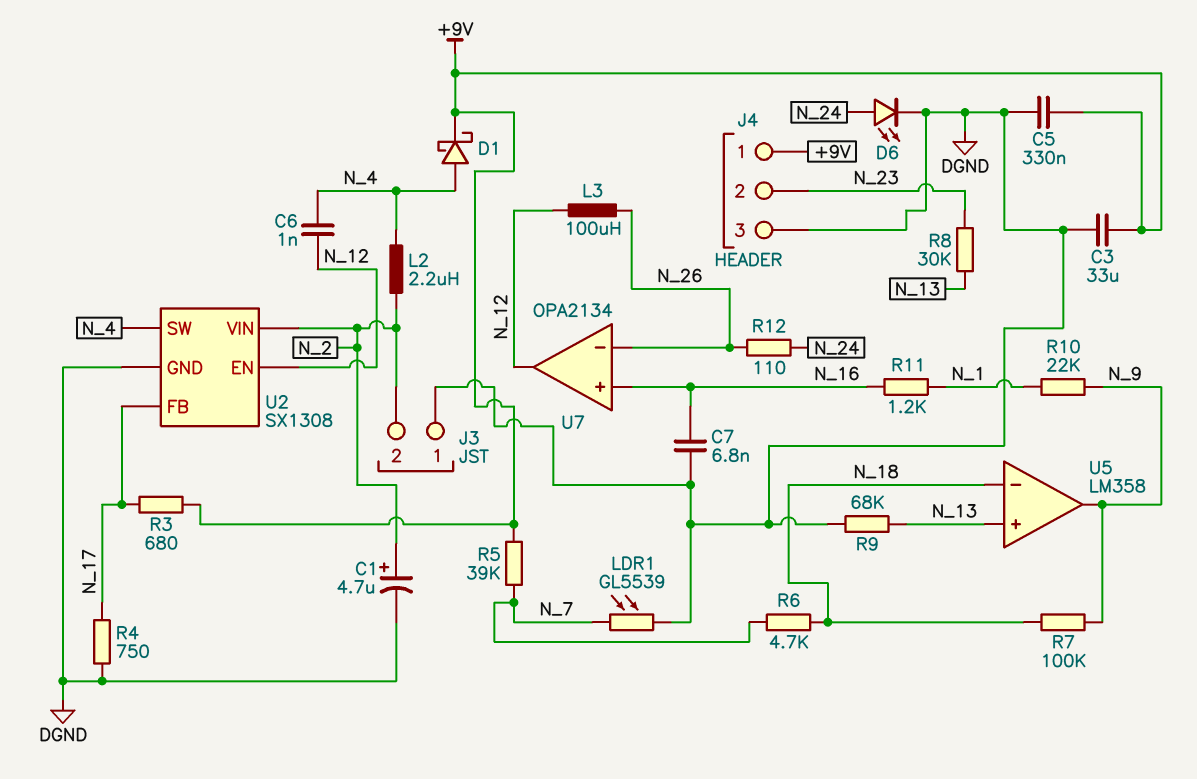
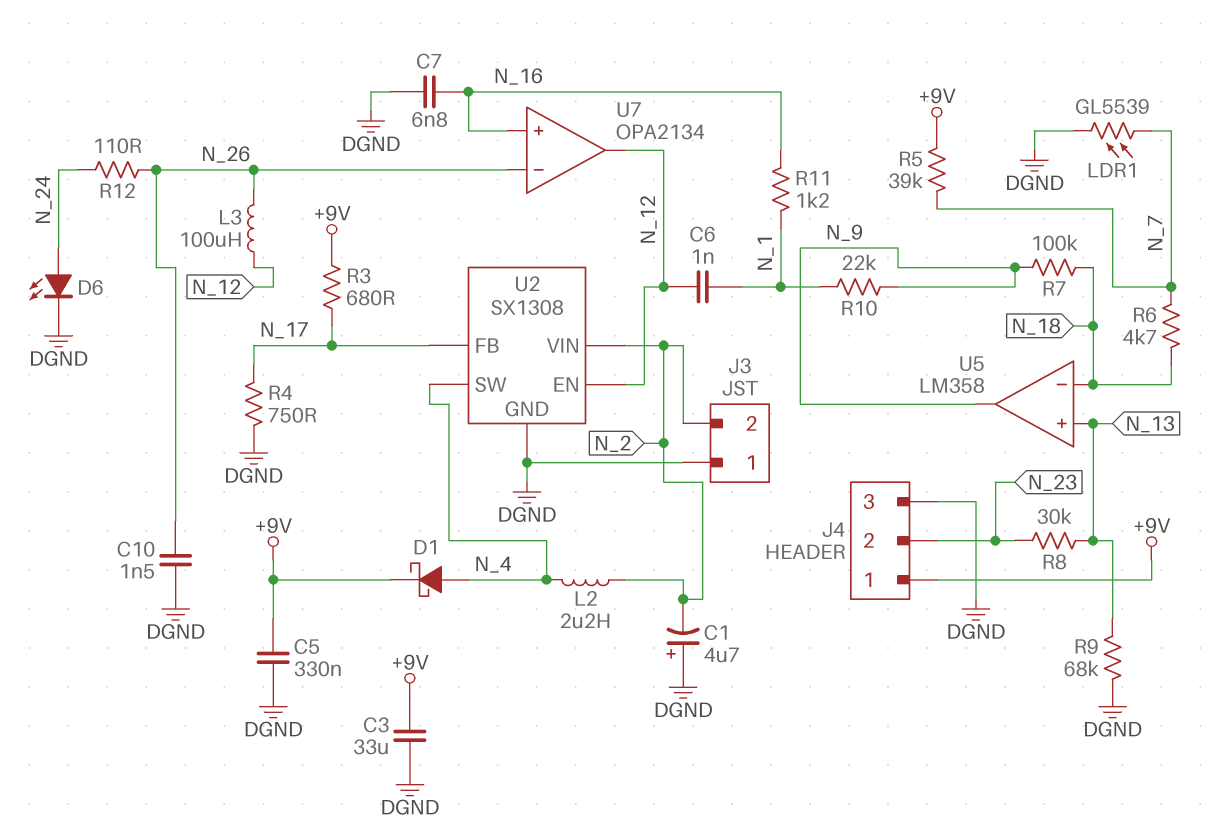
C1: 4.7uF (plus N_2, minus DGND) -> 4.7uF (plus DGND, minus N_2)
C6: 1nF (N_4, N_12) -> 1nF (N_1, N_12)
C10: none -> 1.5nF (DGND, N_26)

